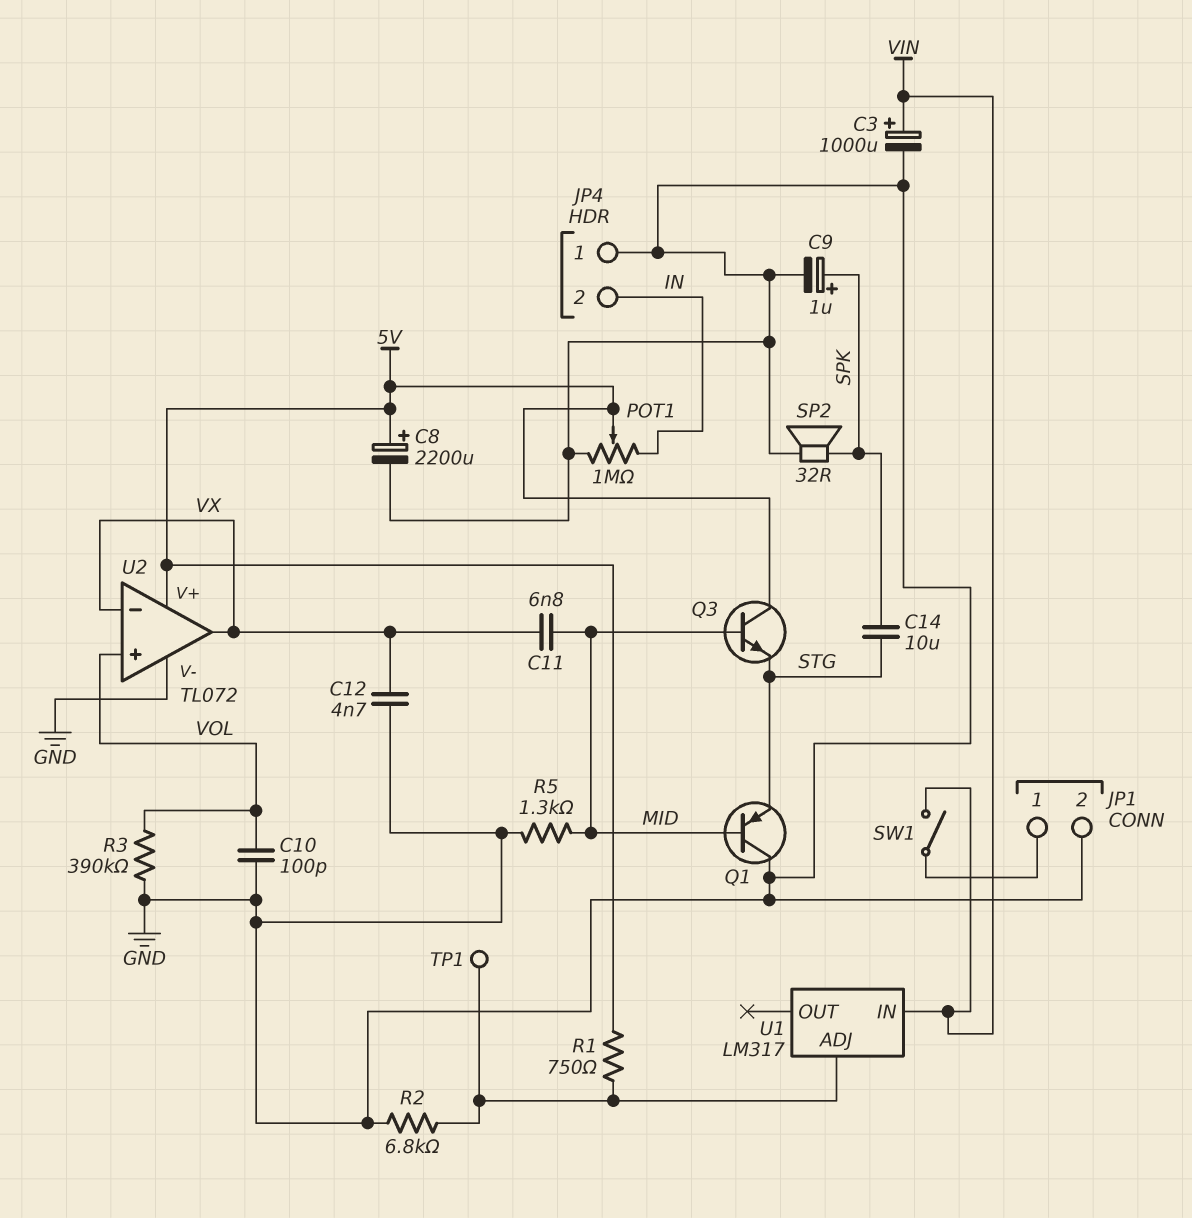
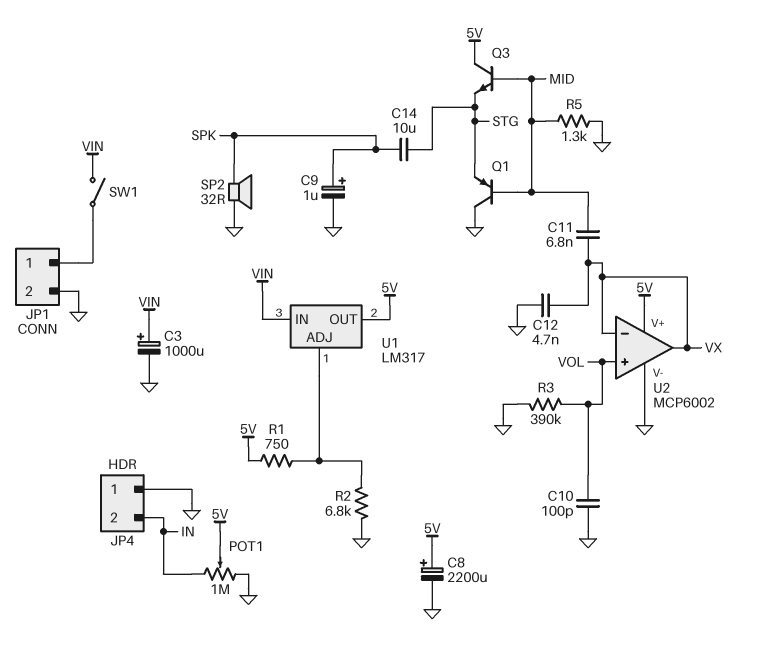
TP1: test point (U1/ADJ) -> none
U1 pin OUT: none -> 5V
U2: TL072 -> MCP6002

